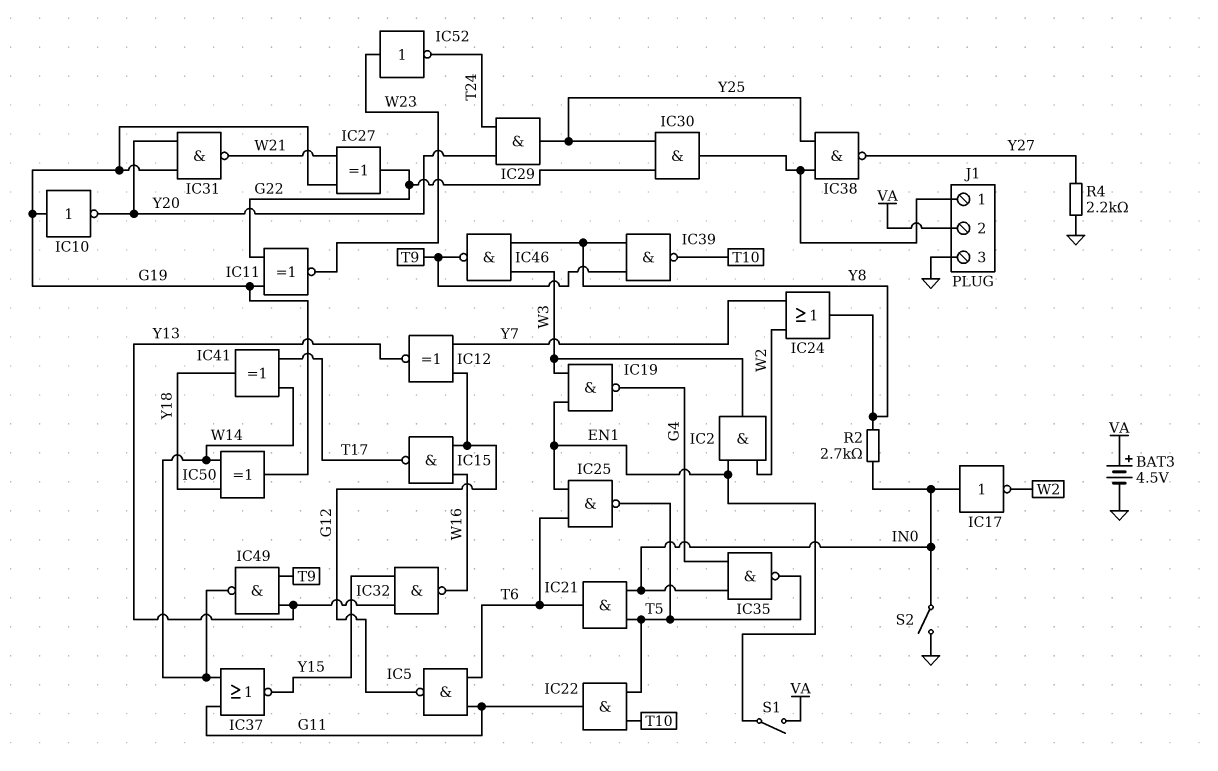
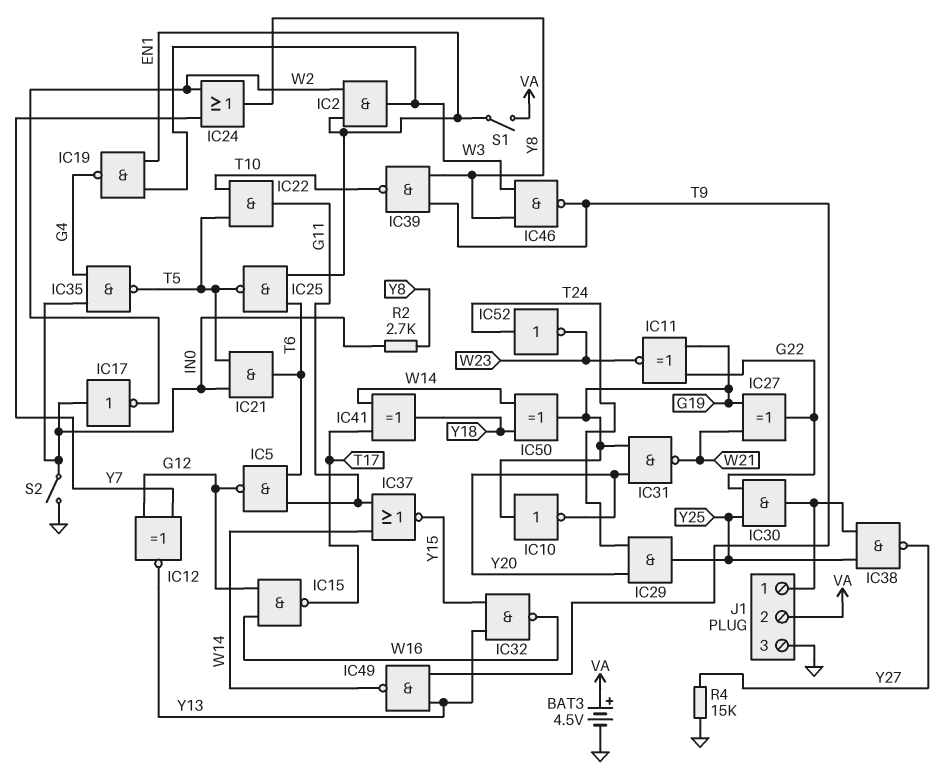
IC52: NOT (in W23, out T24) -> NOT (in T24, out W23)
R4: 2.2k (GND, Y27) -> 15k (GND, Y27)

